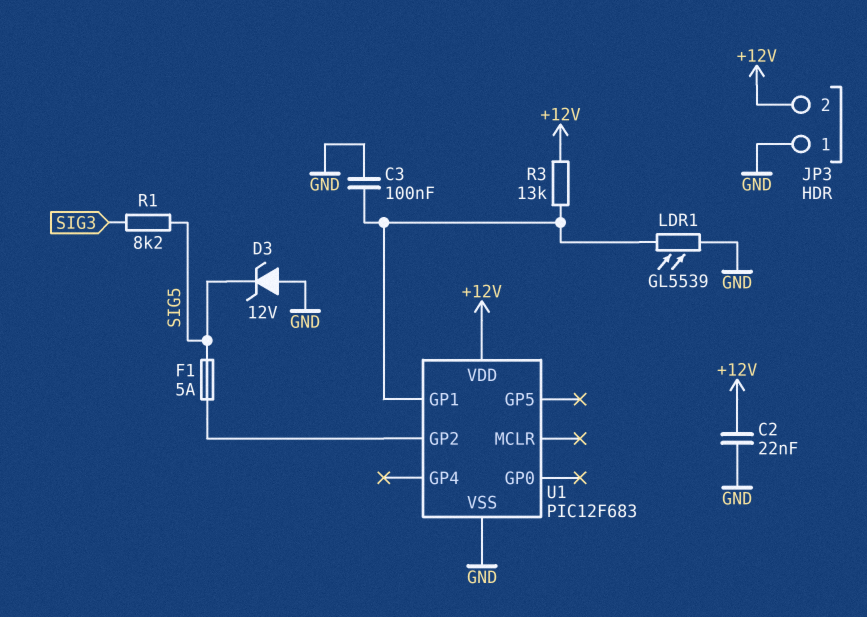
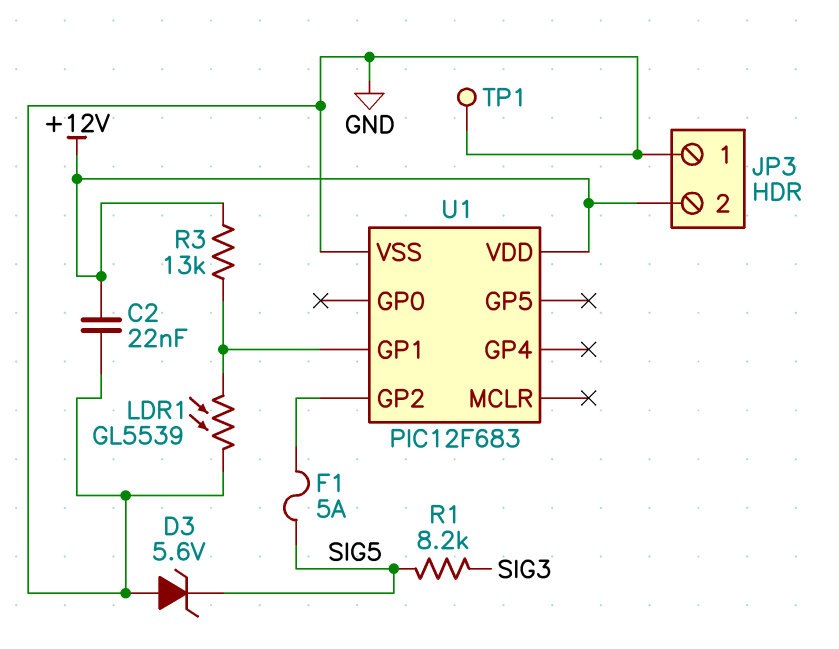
C3: 100nF (GND, U1/GP1) -> none
D3: zener 12V (A GND, K SIG5) -> zener 5.6V (A GND, K SIG5)
TP1: none -> test point (GND)

